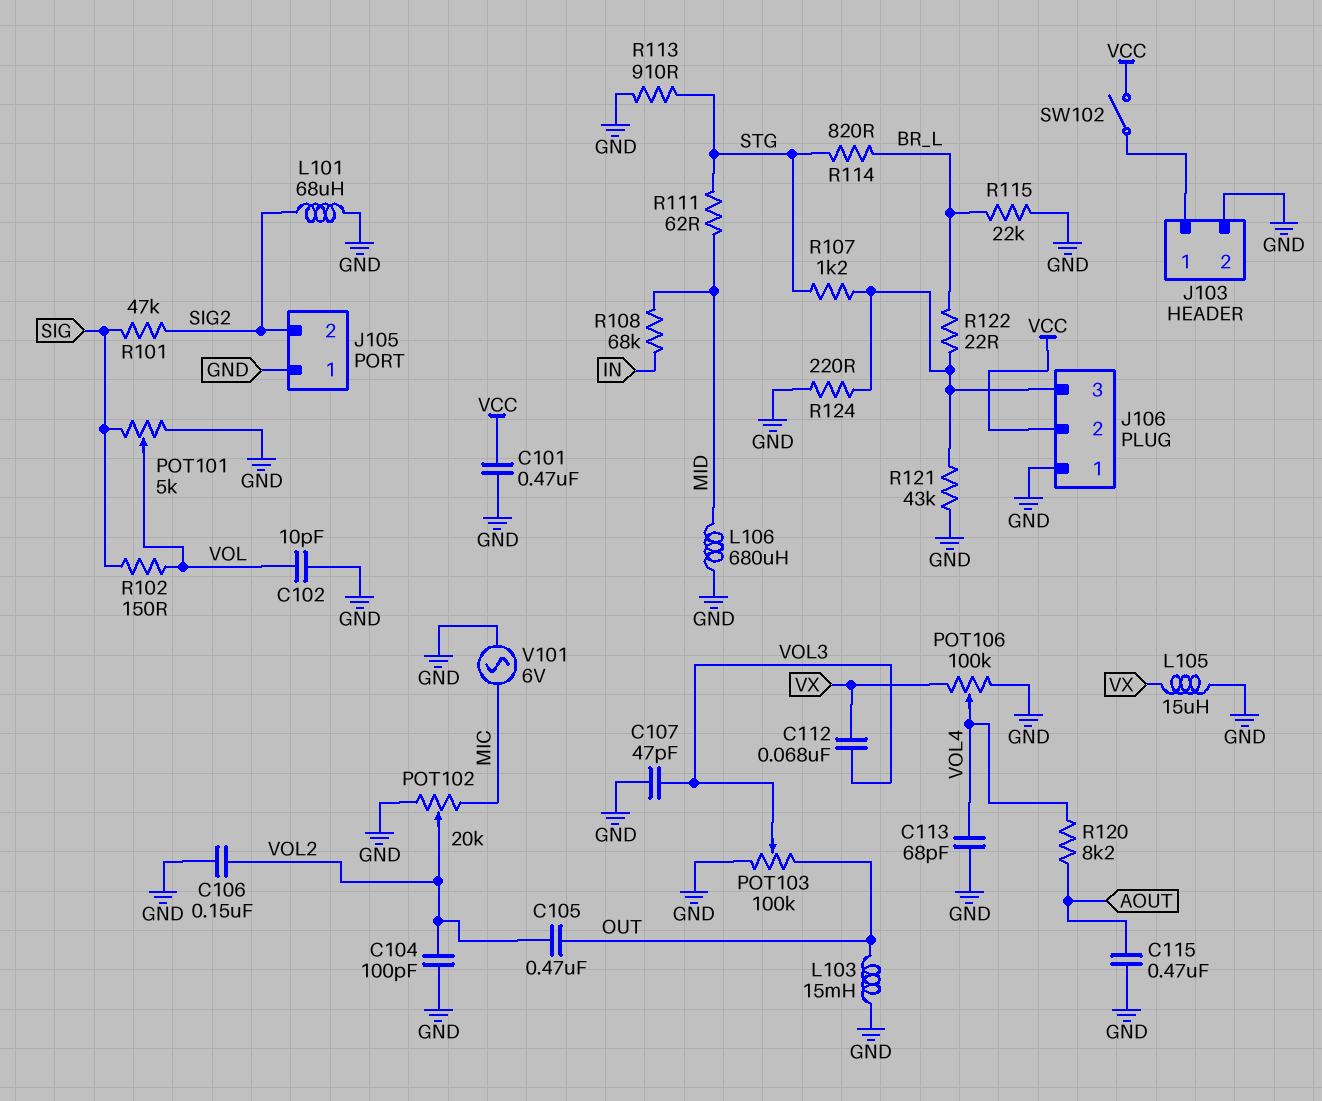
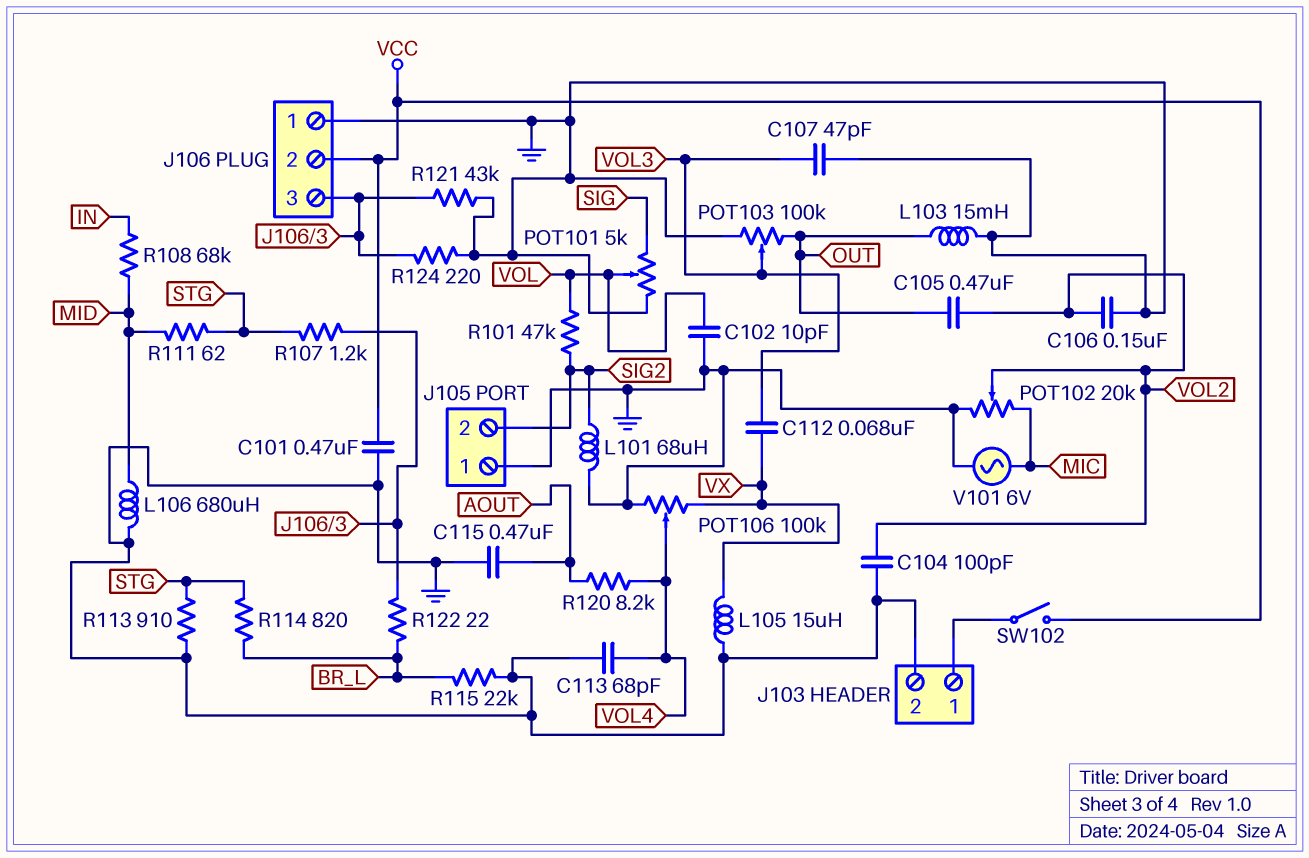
R101: 47k (SIG, SIG2) -> 47k (SIG2, VOL)
R102: 150 (SIG, VOL) -> none

